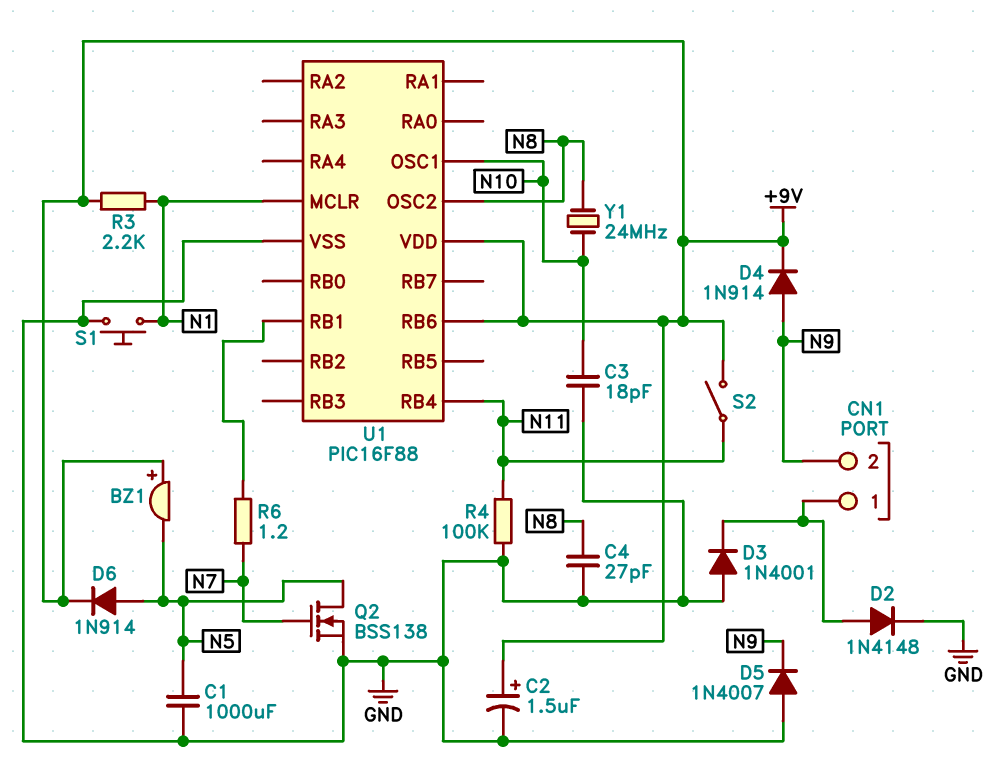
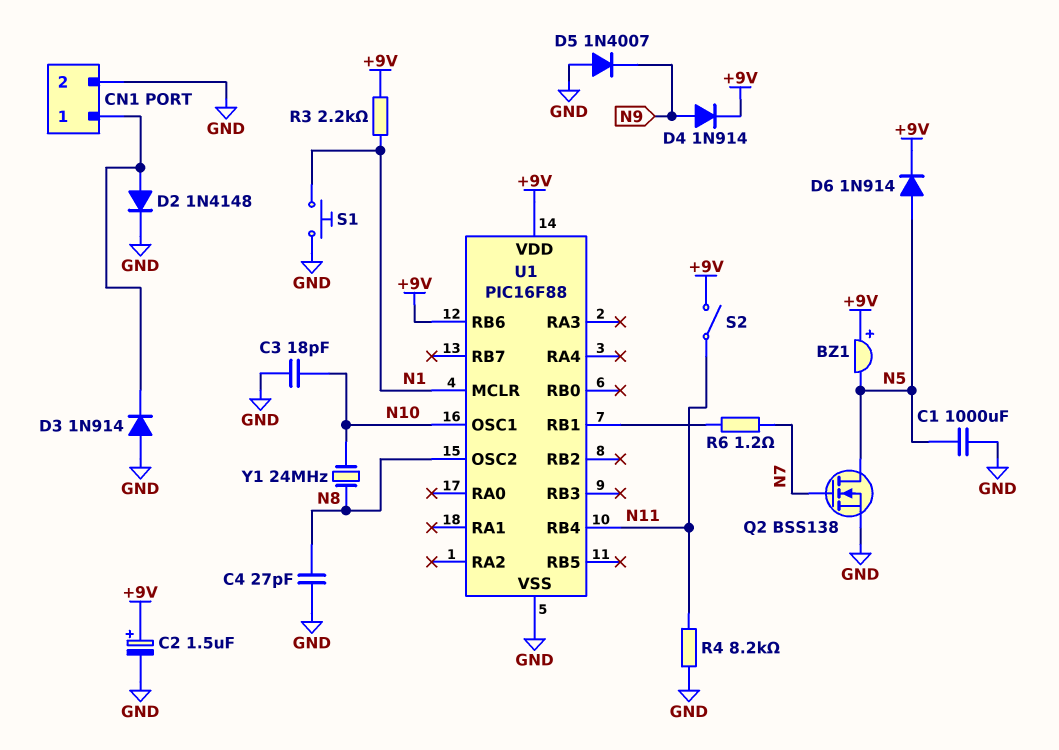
CN1 pin 2: N9 -> GND
D3: diode 1N4001 (A GND, K CN1/1) -> diode 1N914 (A GND, K CN1/1)
R4: 100k (GND, N11) -> 8.2k (GND, N11)

